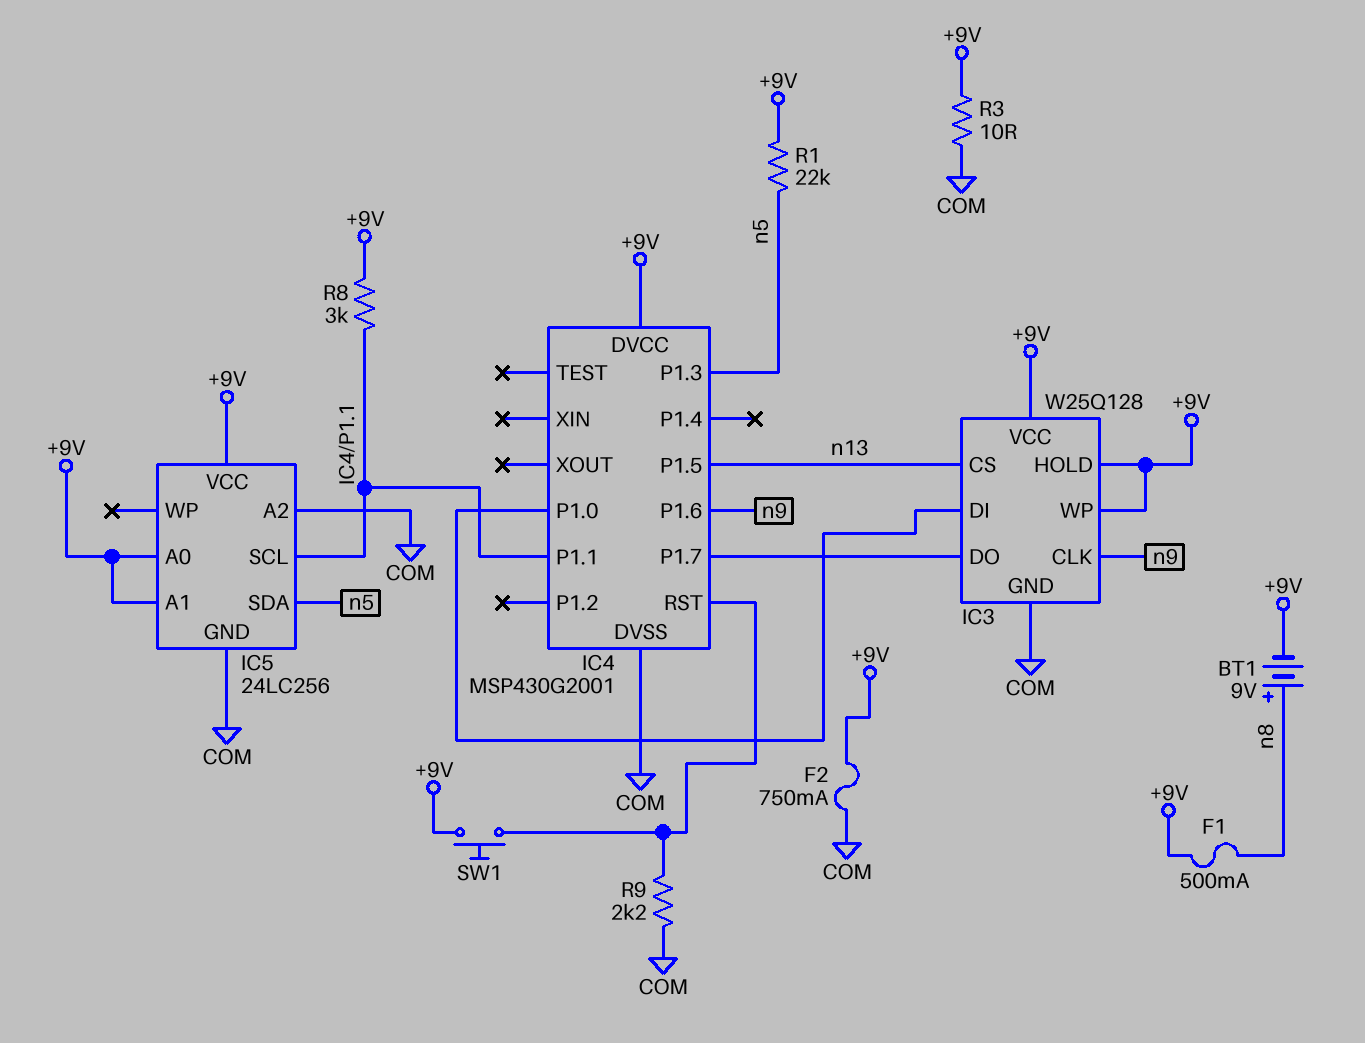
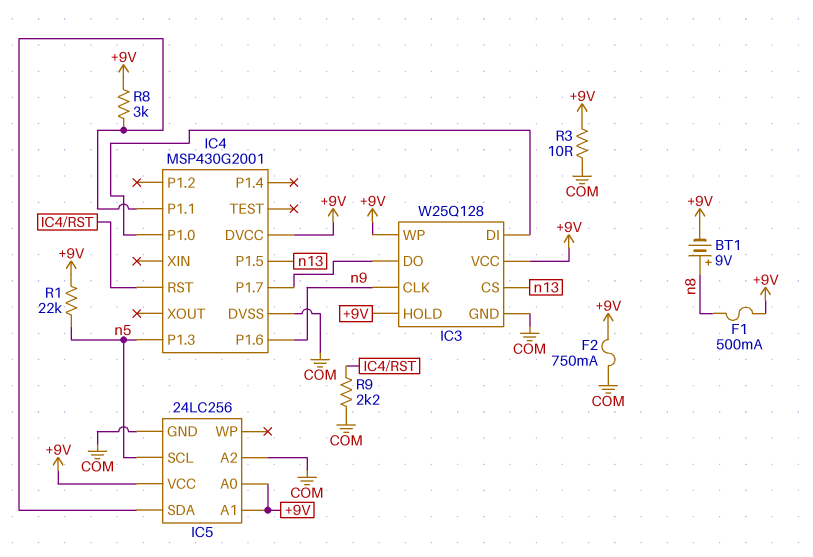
IC5 pin SCL: IC4/P1.1 -> n5
IC5 pin SDA: n5 -> IC4/P1.1
SW1: button (+9V, IC4/RST) -> none

